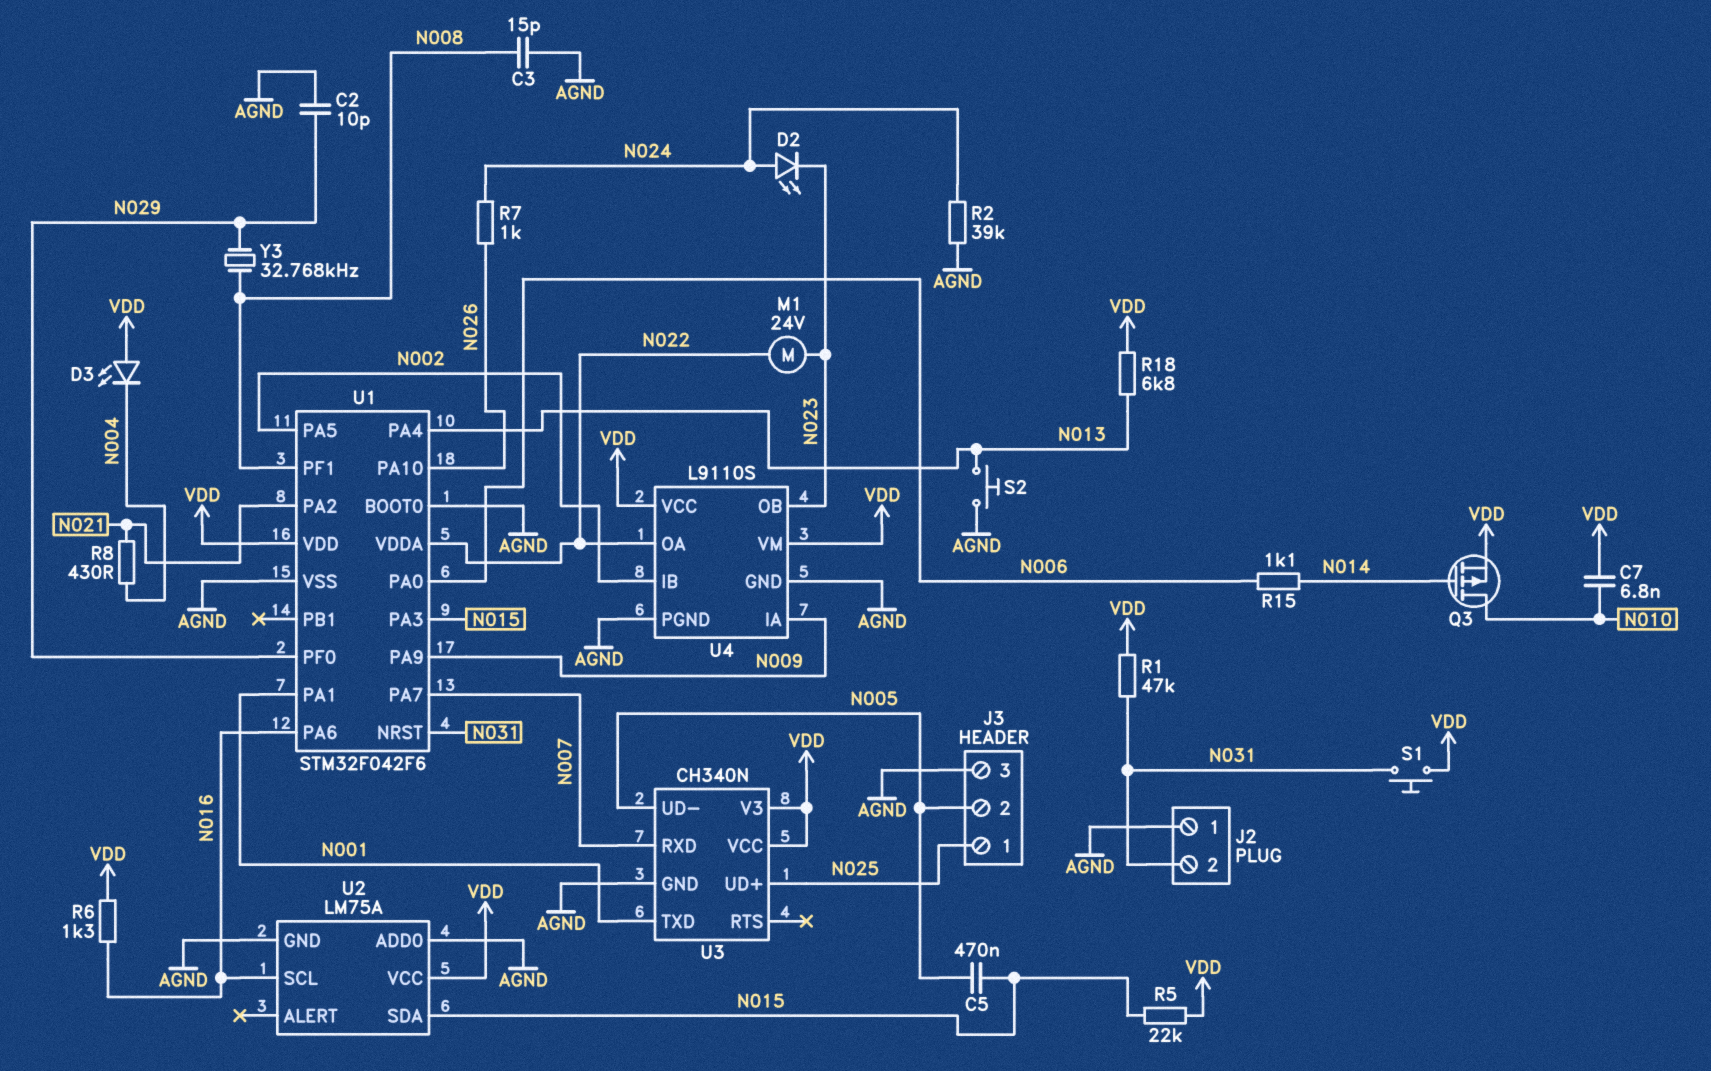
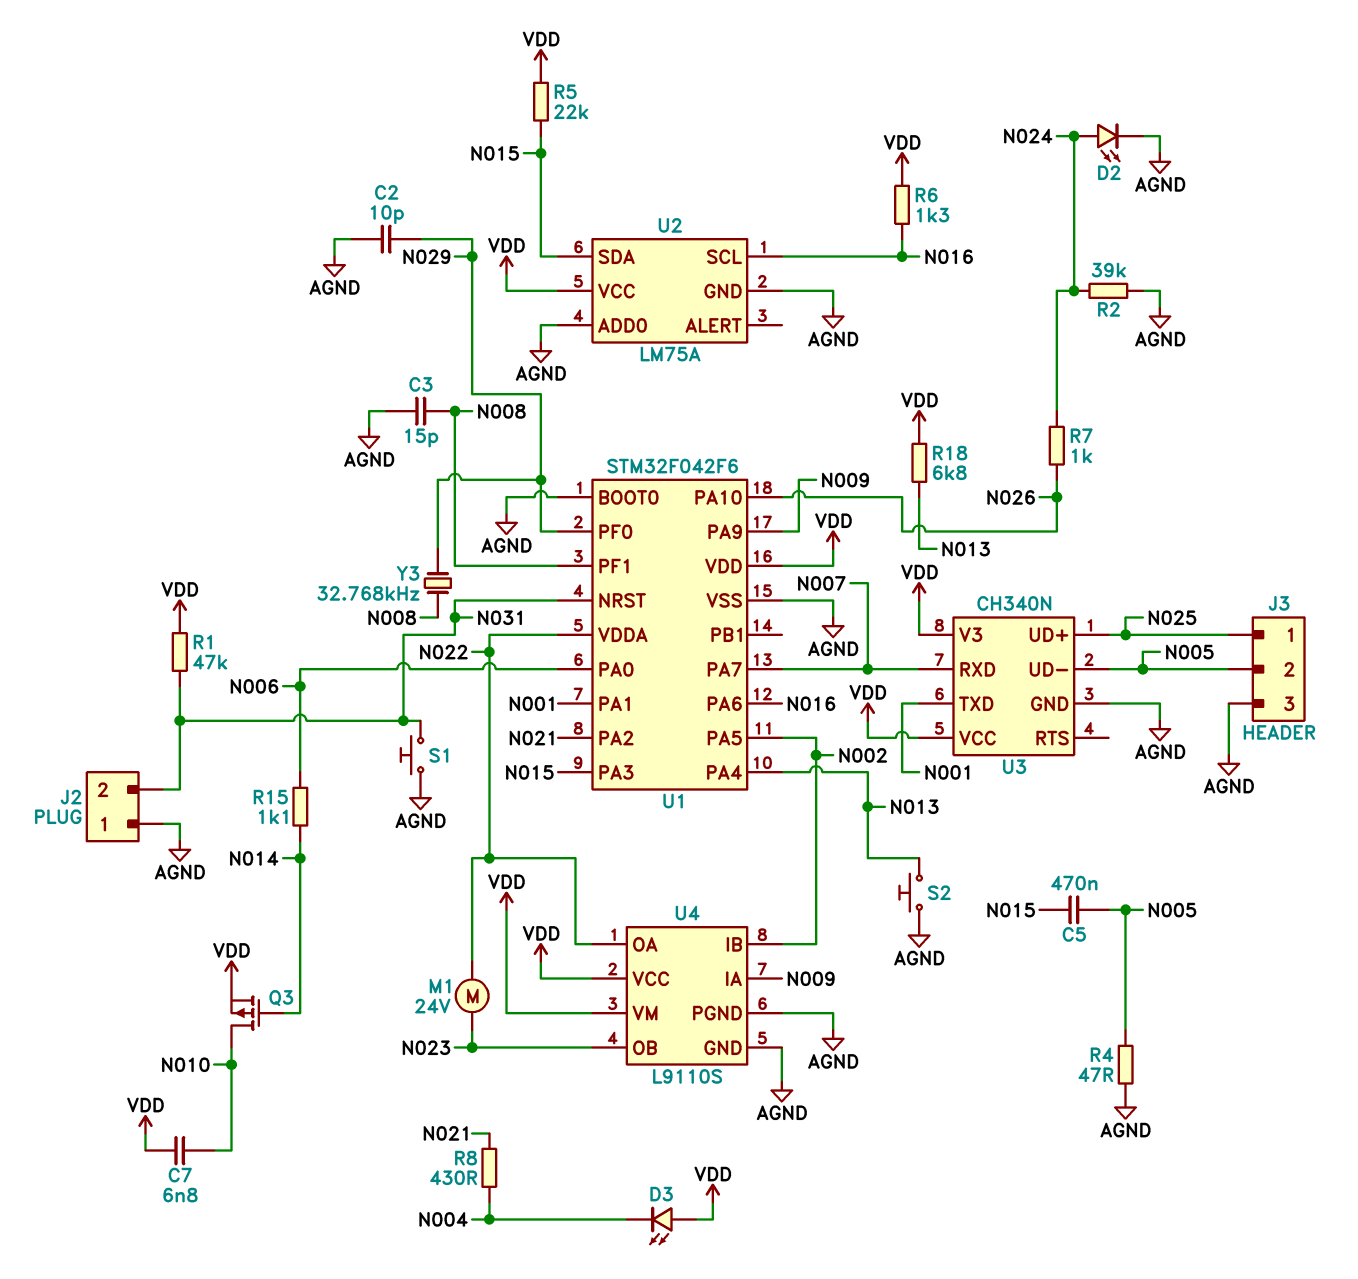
D2: LED (A N024, K N023) -> LED (A N024, K AGND)
R4: none -> 47 (AGND, N005)
S1: button (N031, VDD) -> button (AGND, N031)

